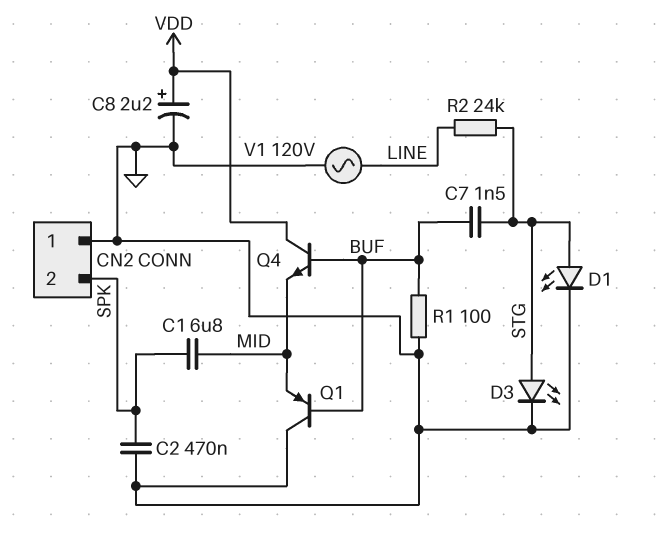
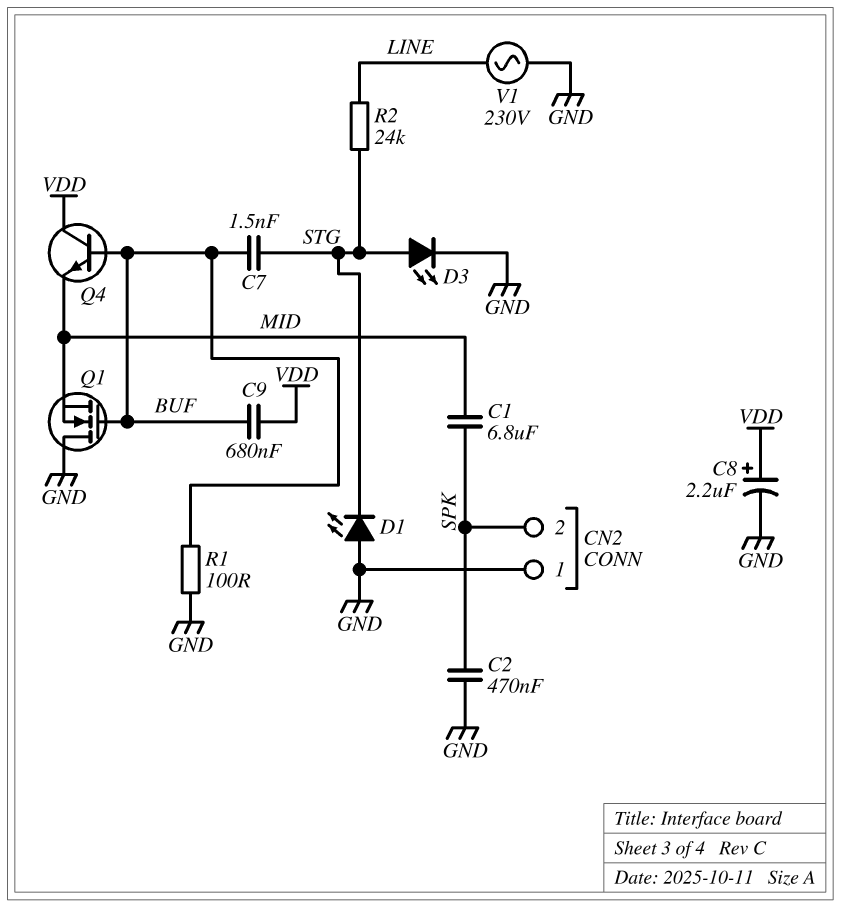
C9: none -> 680nF (BUF, VDD)
D1: LED (A STG, K GND) -> LED (A GND, K STG)
Q1: PNP (B BUF, C GND, E MID) -> NMOS (G BUF, D GND, S MID)
V1: AC 120V (GND, LINE) -> AC 230V (GND, LINE)

